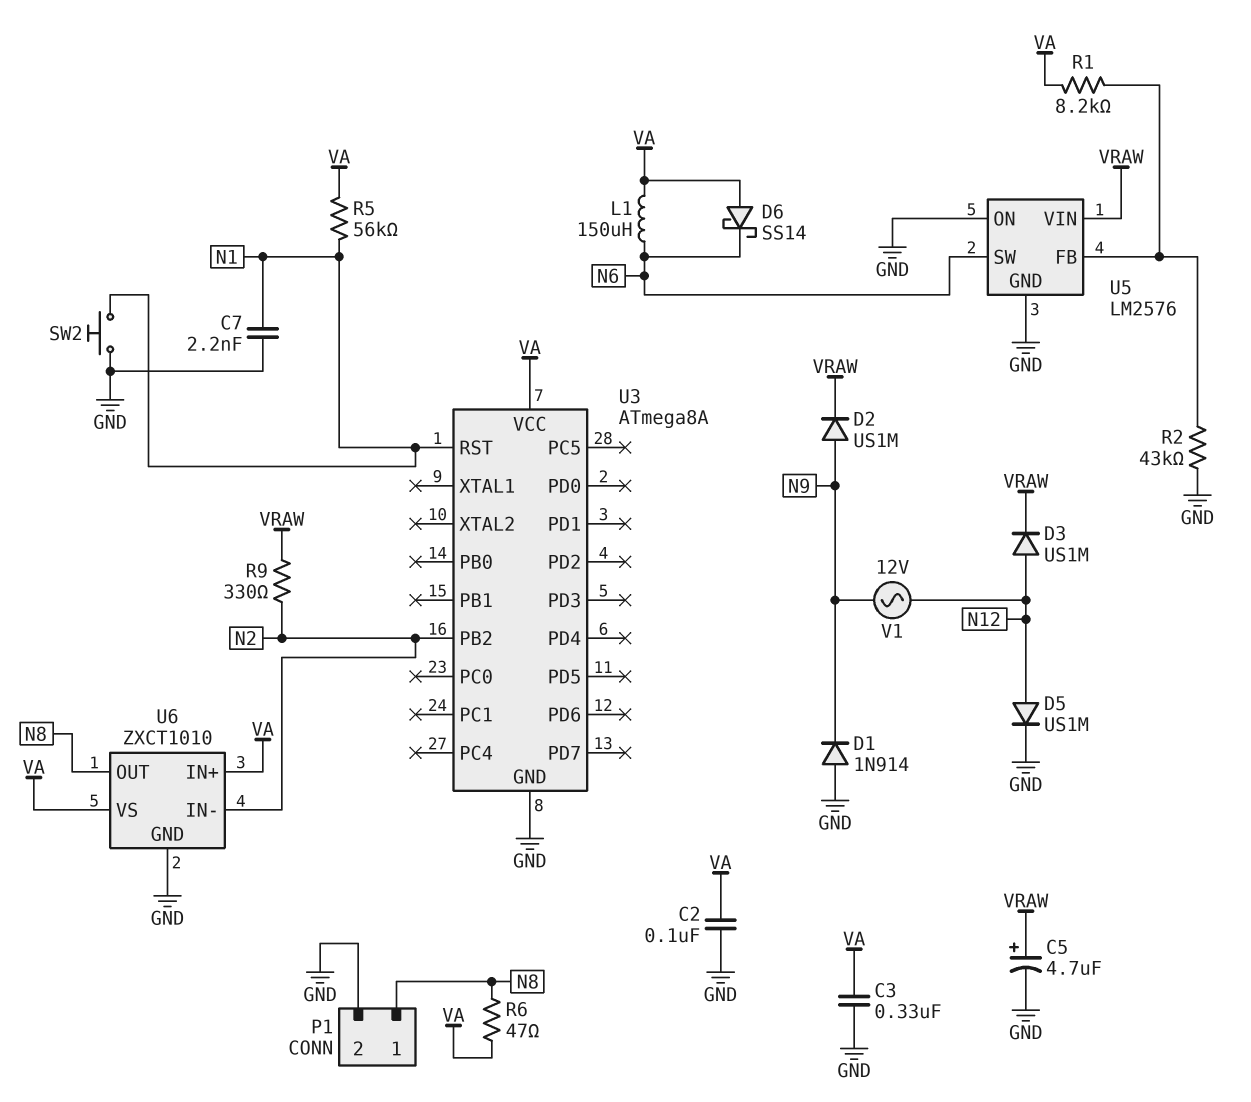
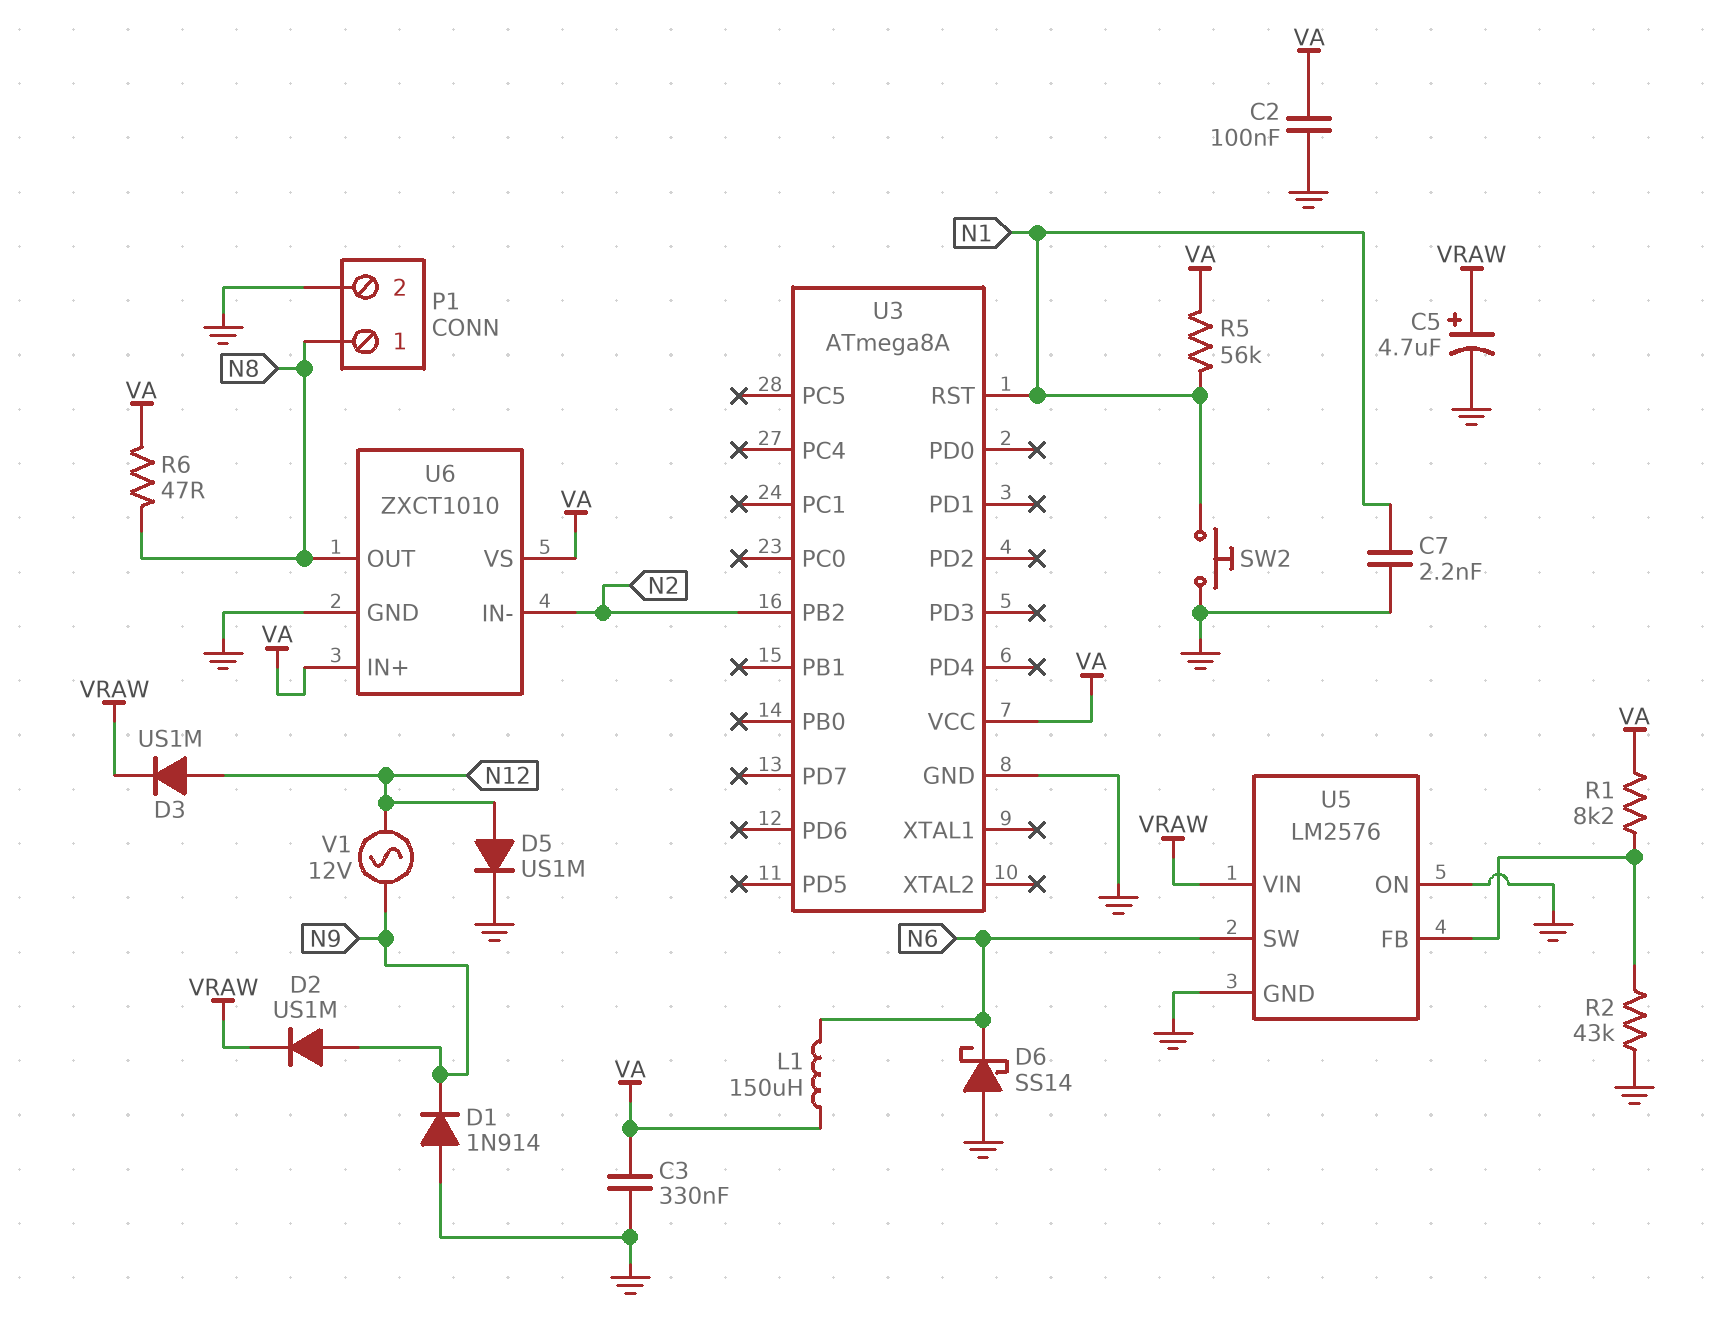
D6: schottky SS14 (A VA, K N6) -> schottky SS14 (A GND, K N6)
R9: 330 (N2, VRAW) -> none

